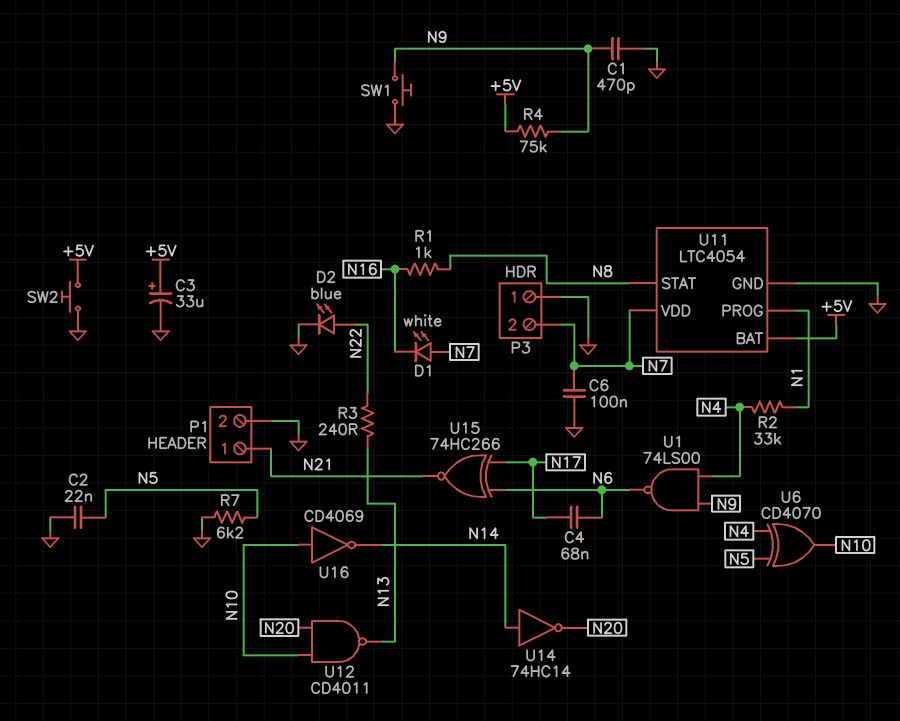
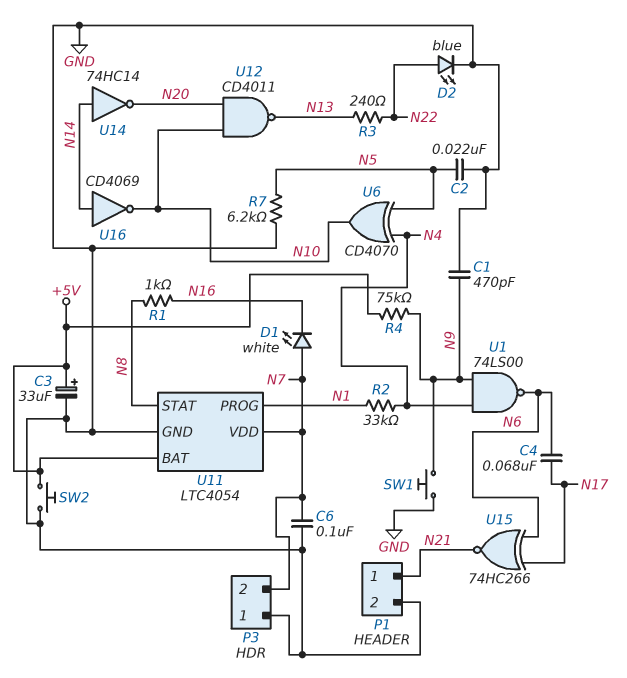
U16: NOT CD4069 (in N10, out N14) -> NOT CD4069 (in N14, out N10)

